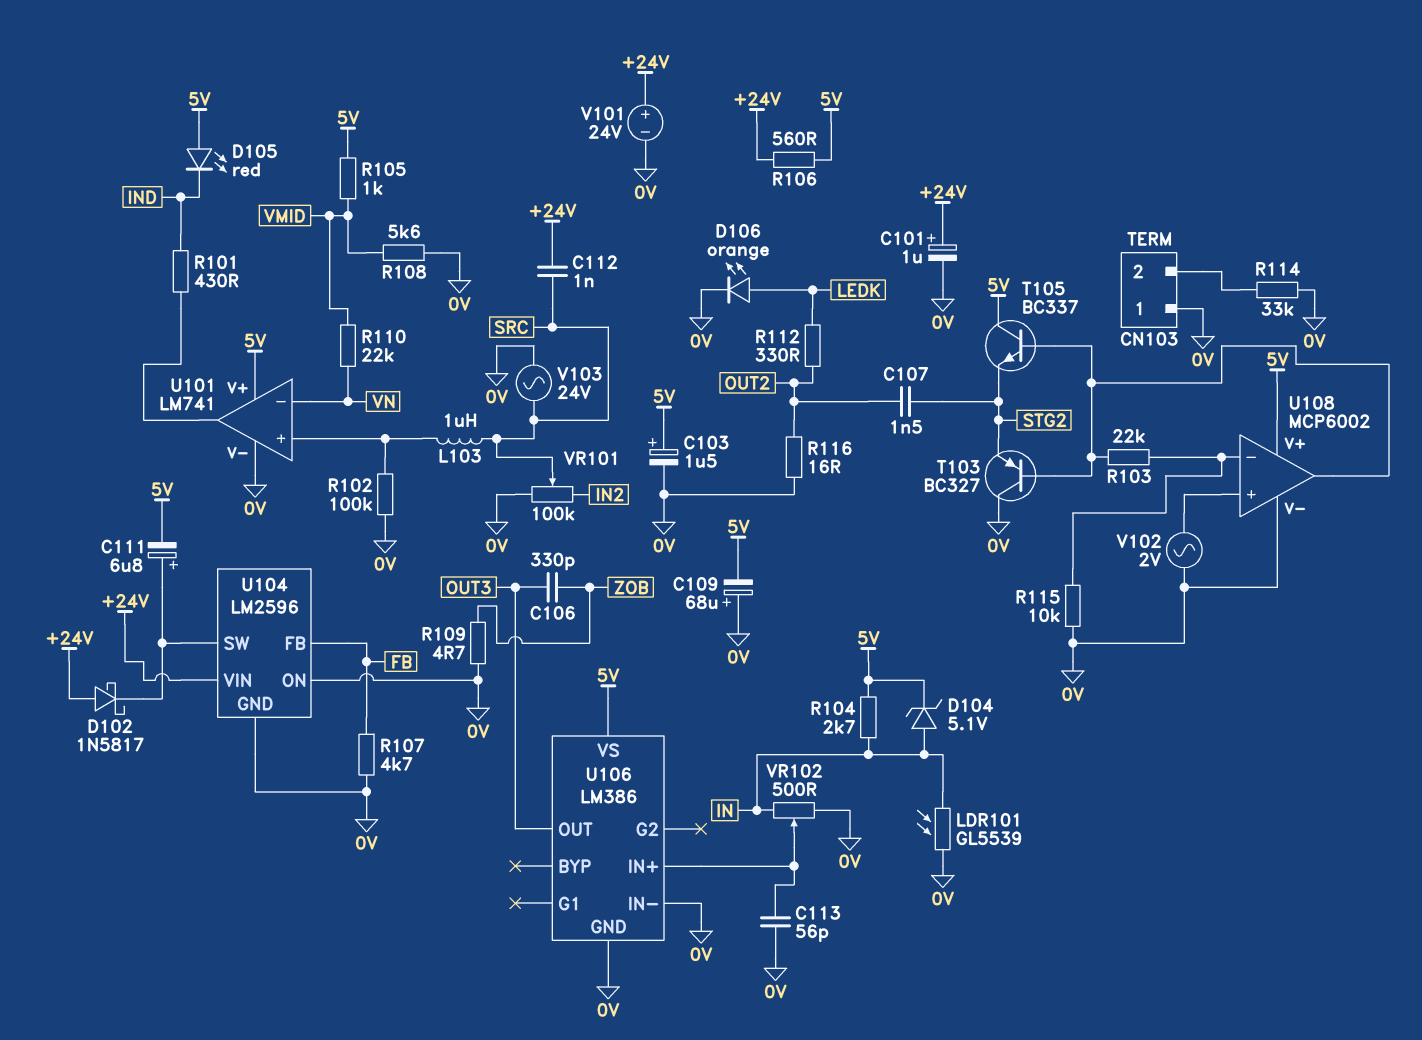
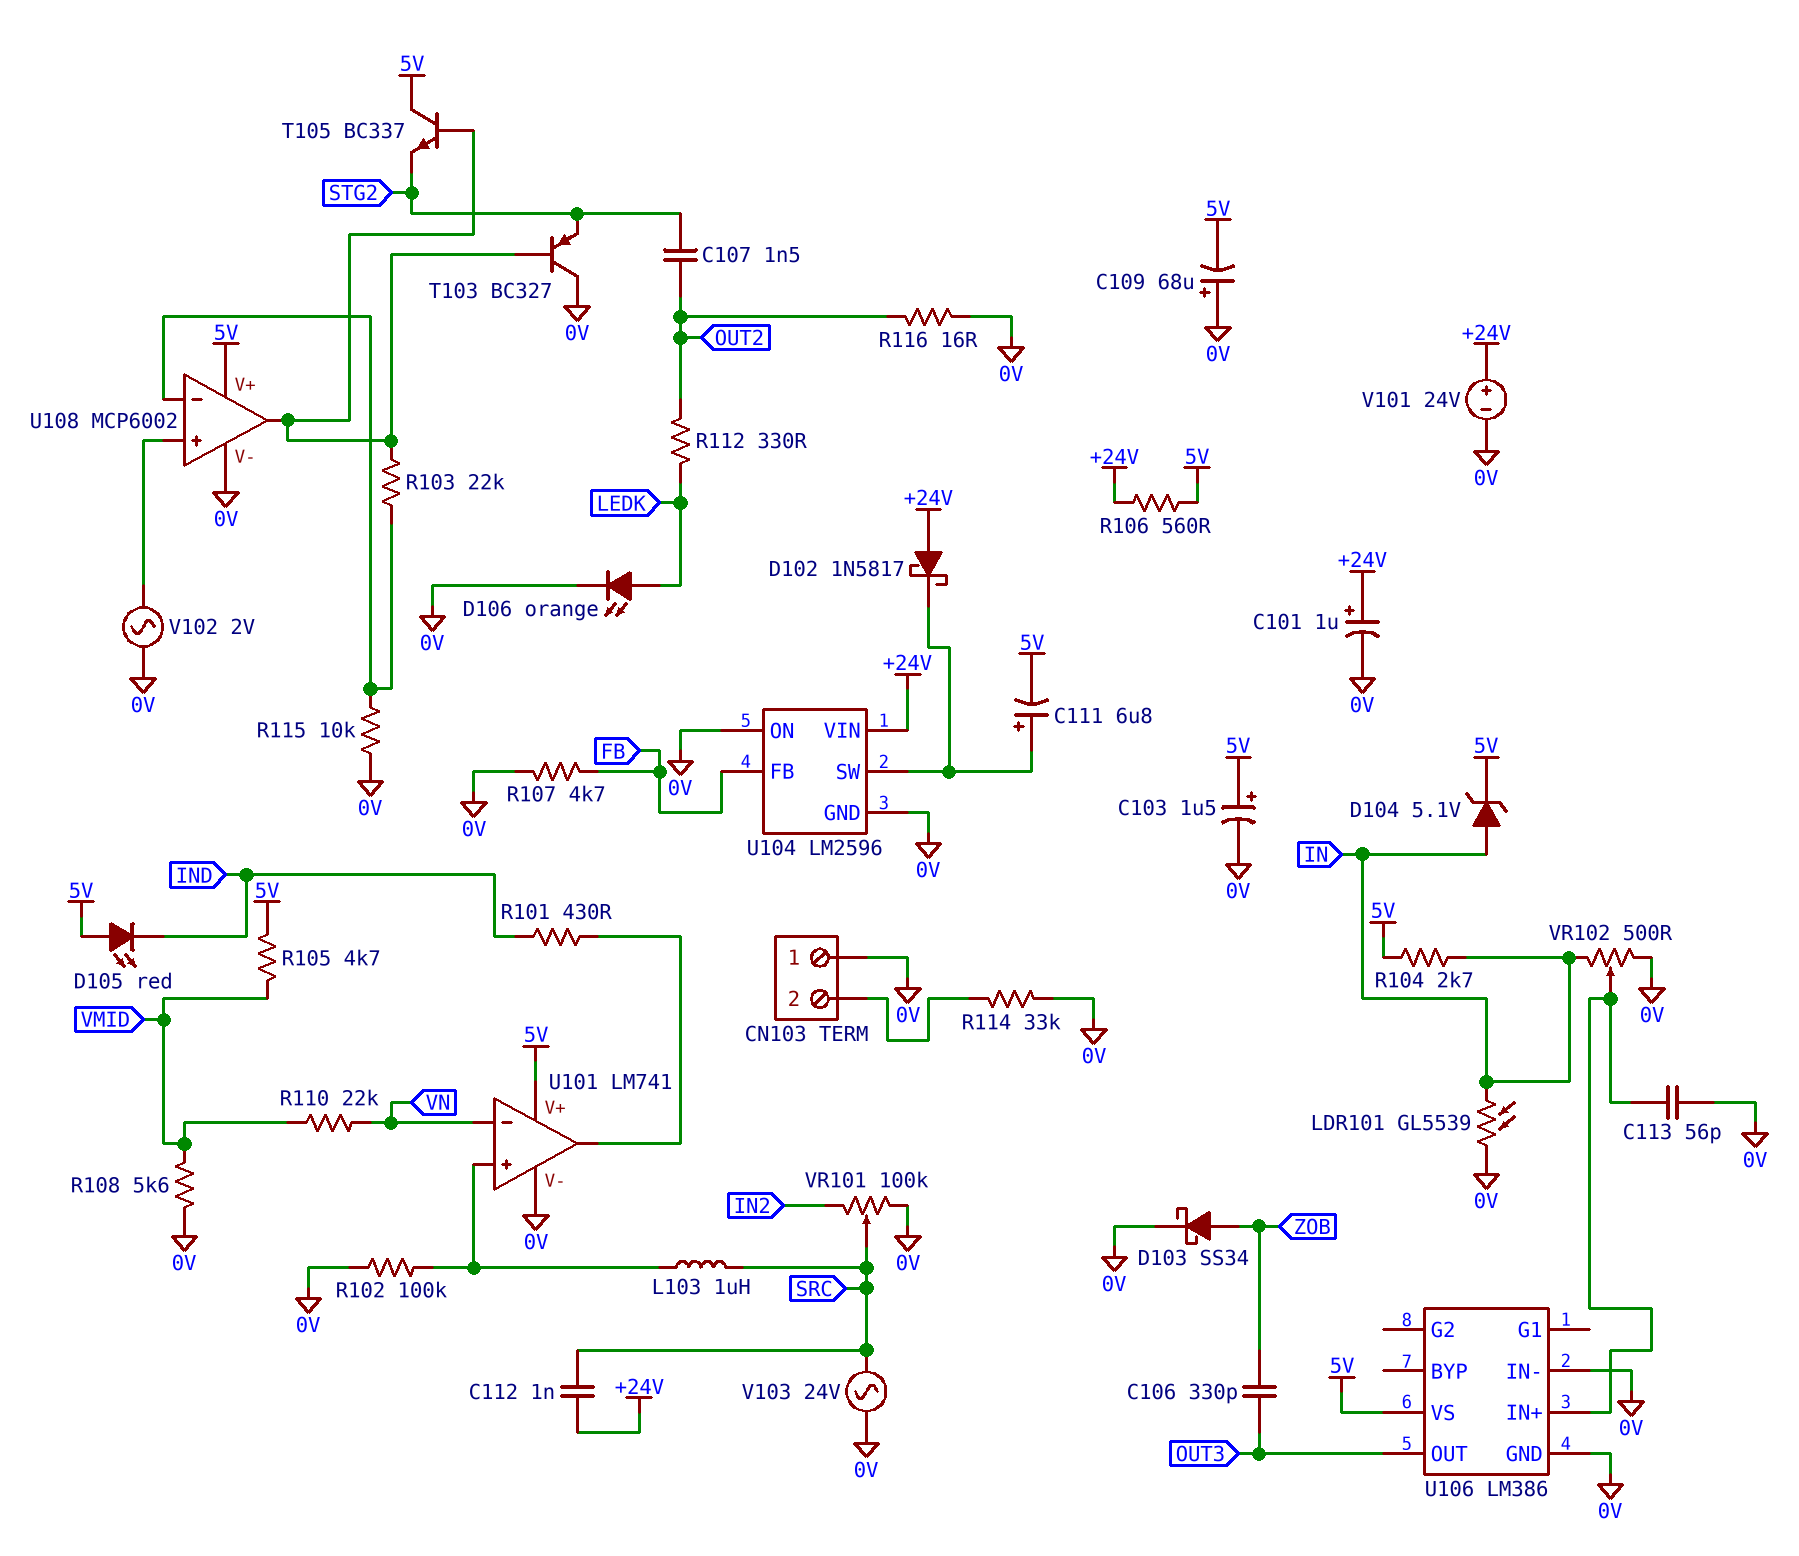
D103: none -> schottky SS34 (A ZOB, K 0V)
R105: 1k (5V, VMID) -> 4.7k (5V, VMID)
R109: 4.7 (0V, ZOB) -> none

